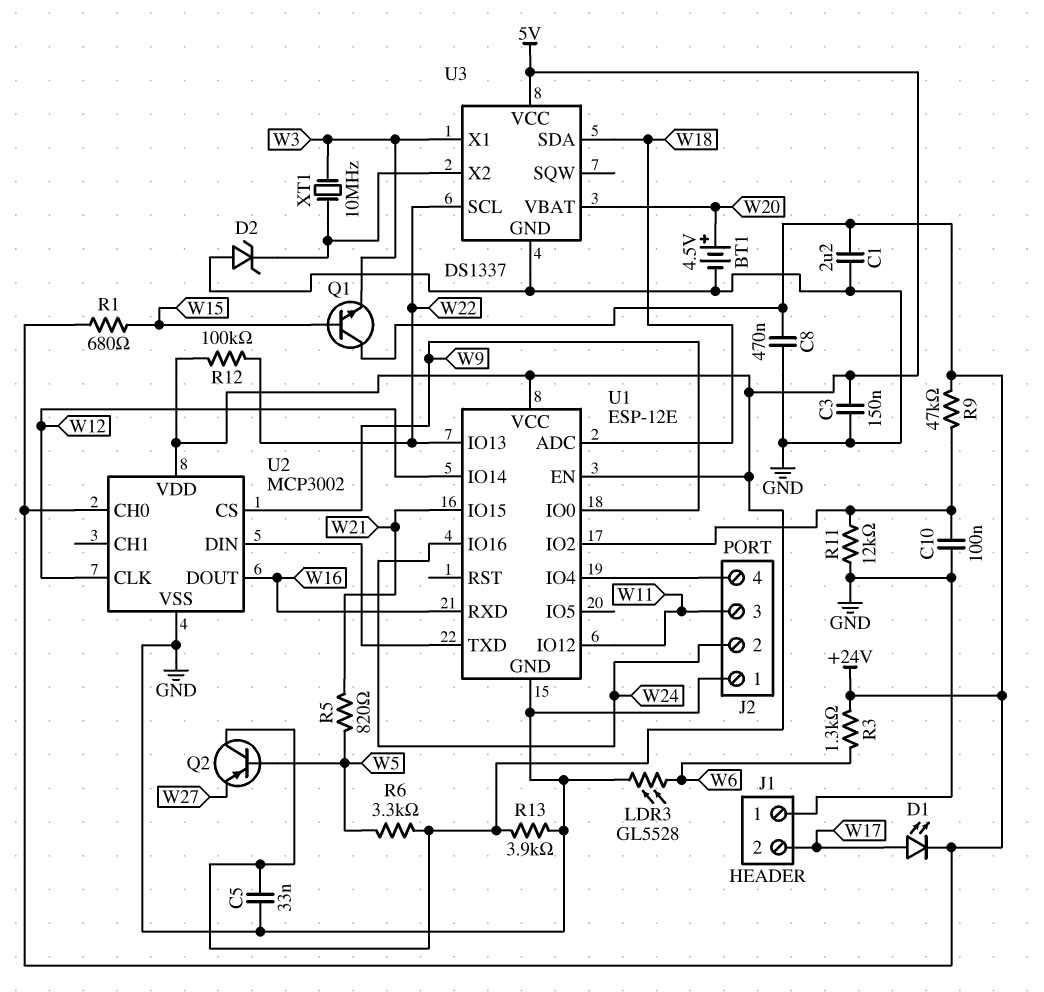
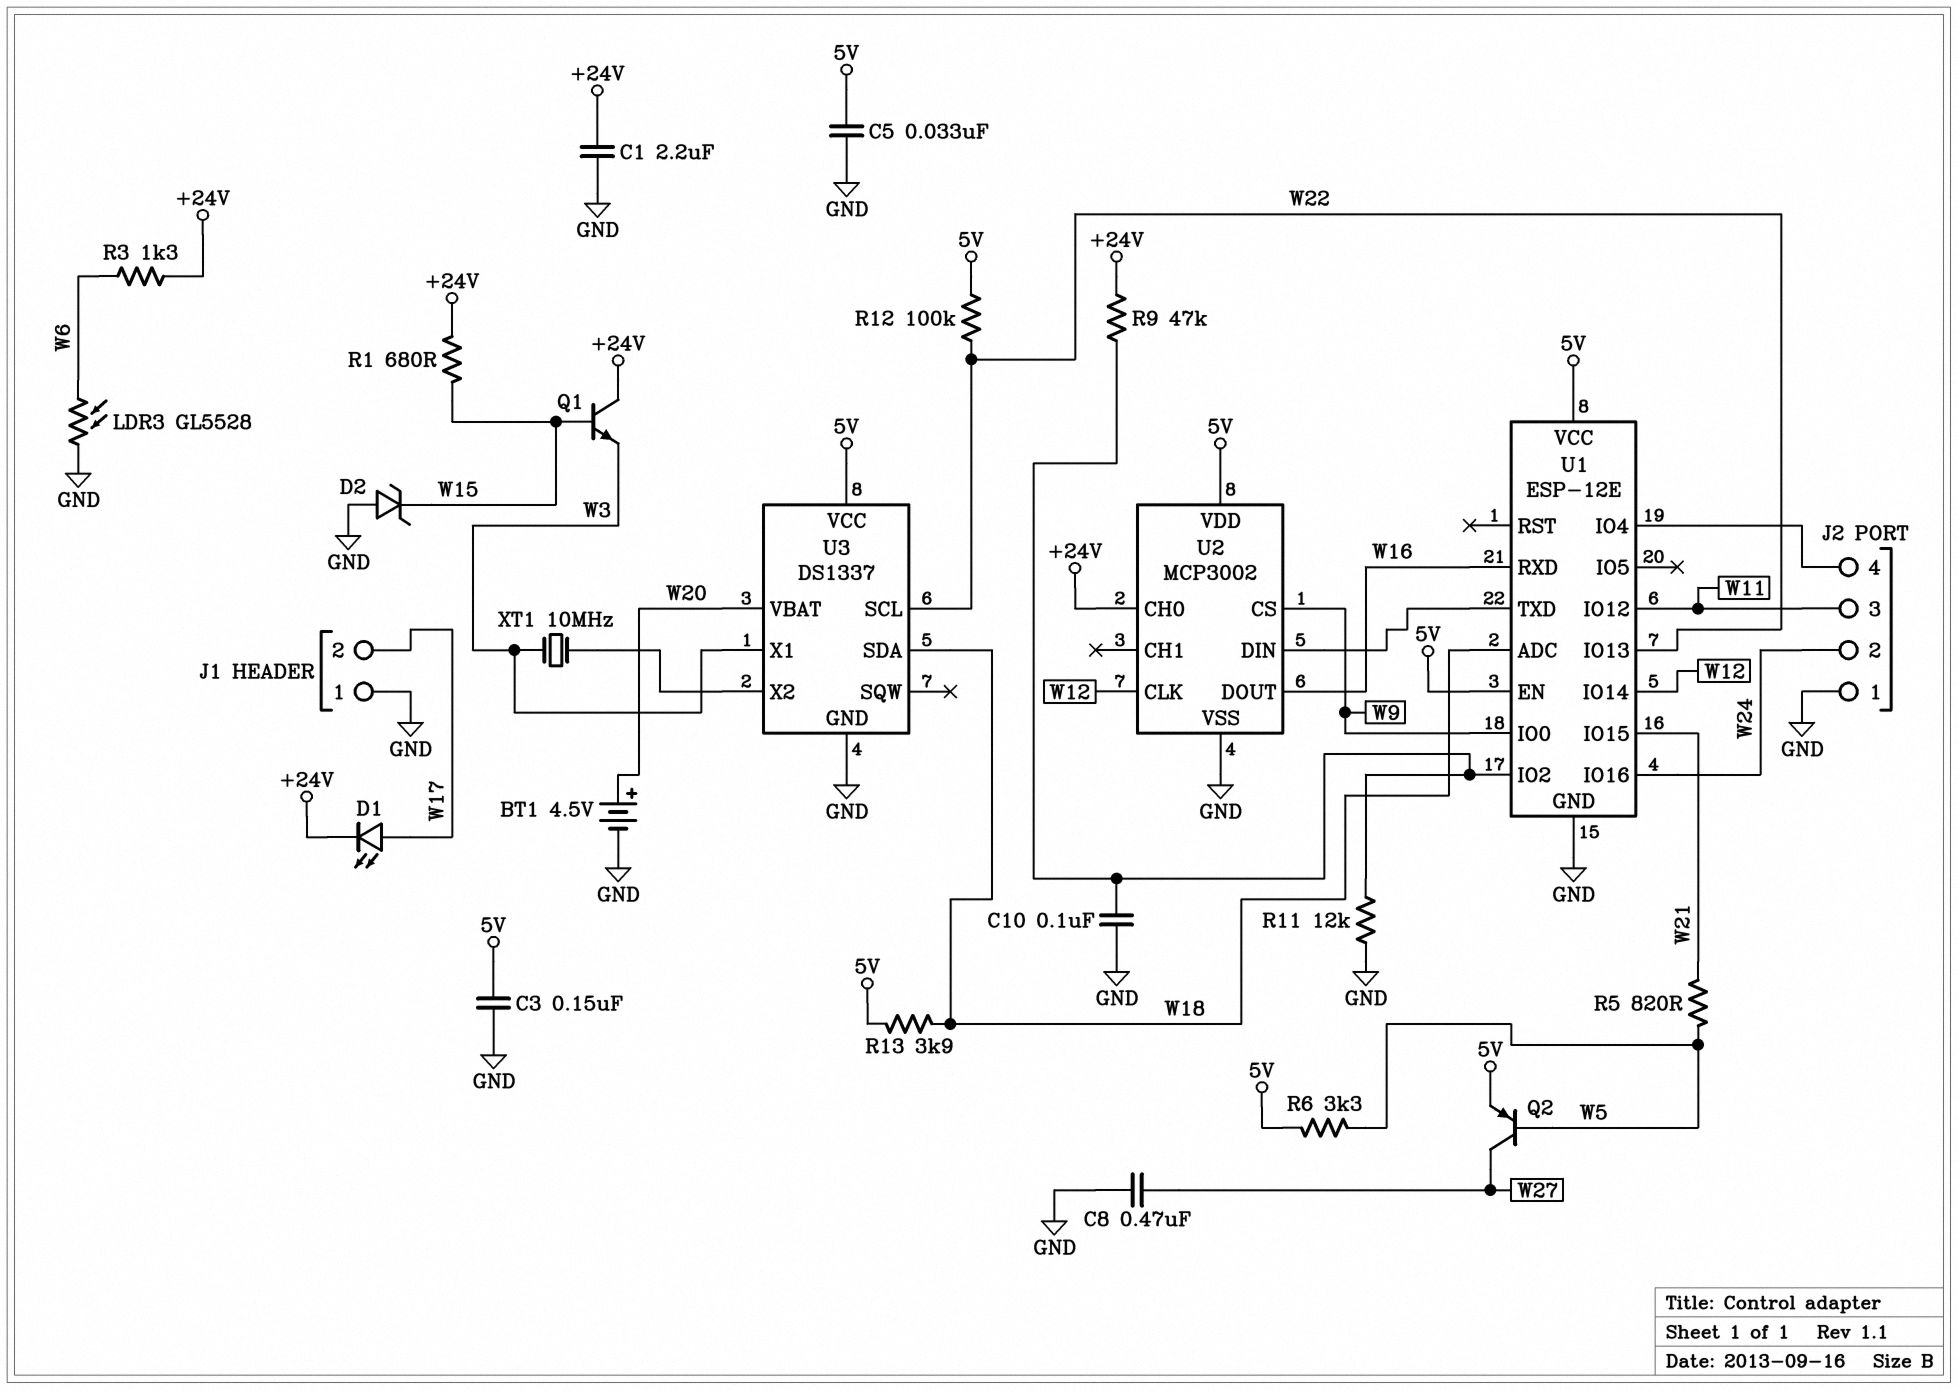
C8: 470nF (+24V, GND) -> 470nF (GND, W27)
D2: zener (A GND, K U3/X2) -> zener (A GND, K W15)
Q2: PNP (B W5, C 5V, E W27) -> PNP (B W5, C W27, E 5V)
R13: 3.9k (5V, GND) -> 3.9k (5V, W18)

